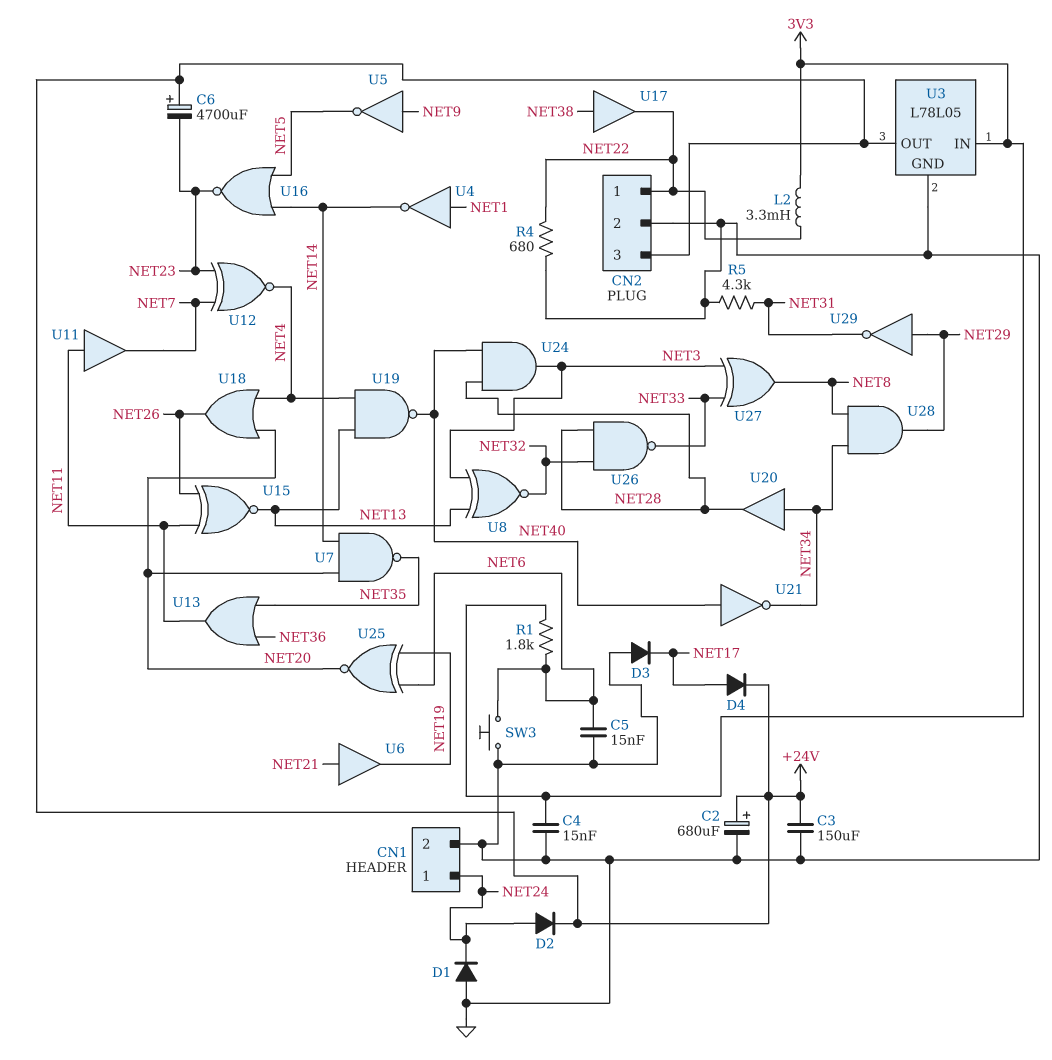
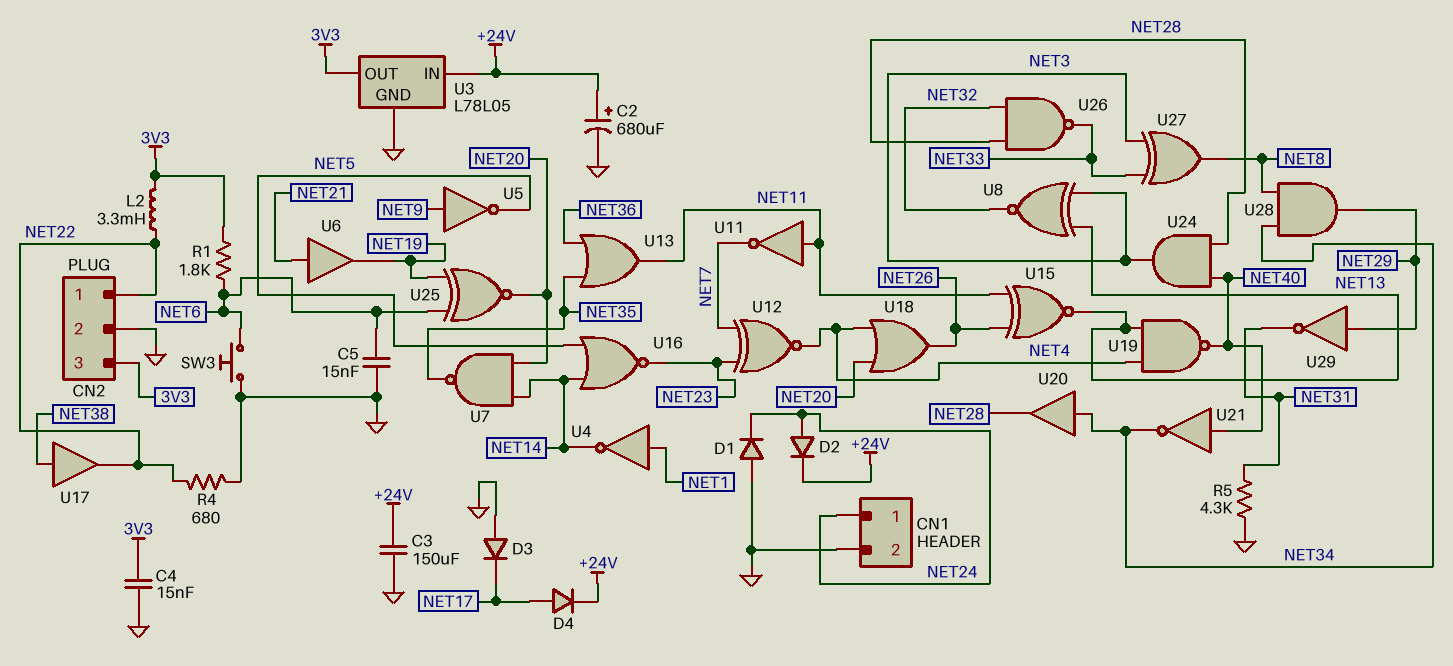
C6: 4700uF (plus +24V, minus NET23) -> none
CN2 pin 3: +24V -> 3V3
U3 pin IN: 3V3 -> +24V
U3 pin OUT: +24V -> 3V3
U11: buffer (in NET11, out NET7) -> NOT (in NET11, out NET7)

